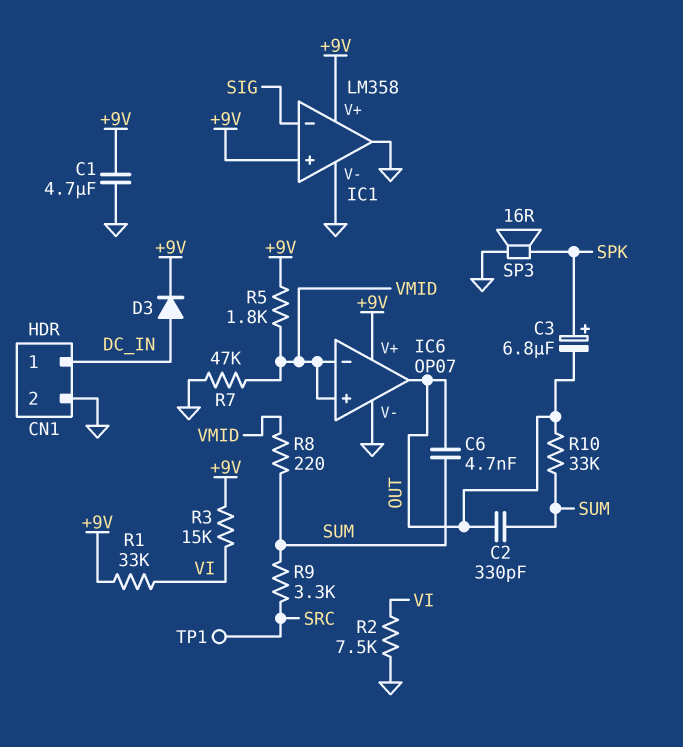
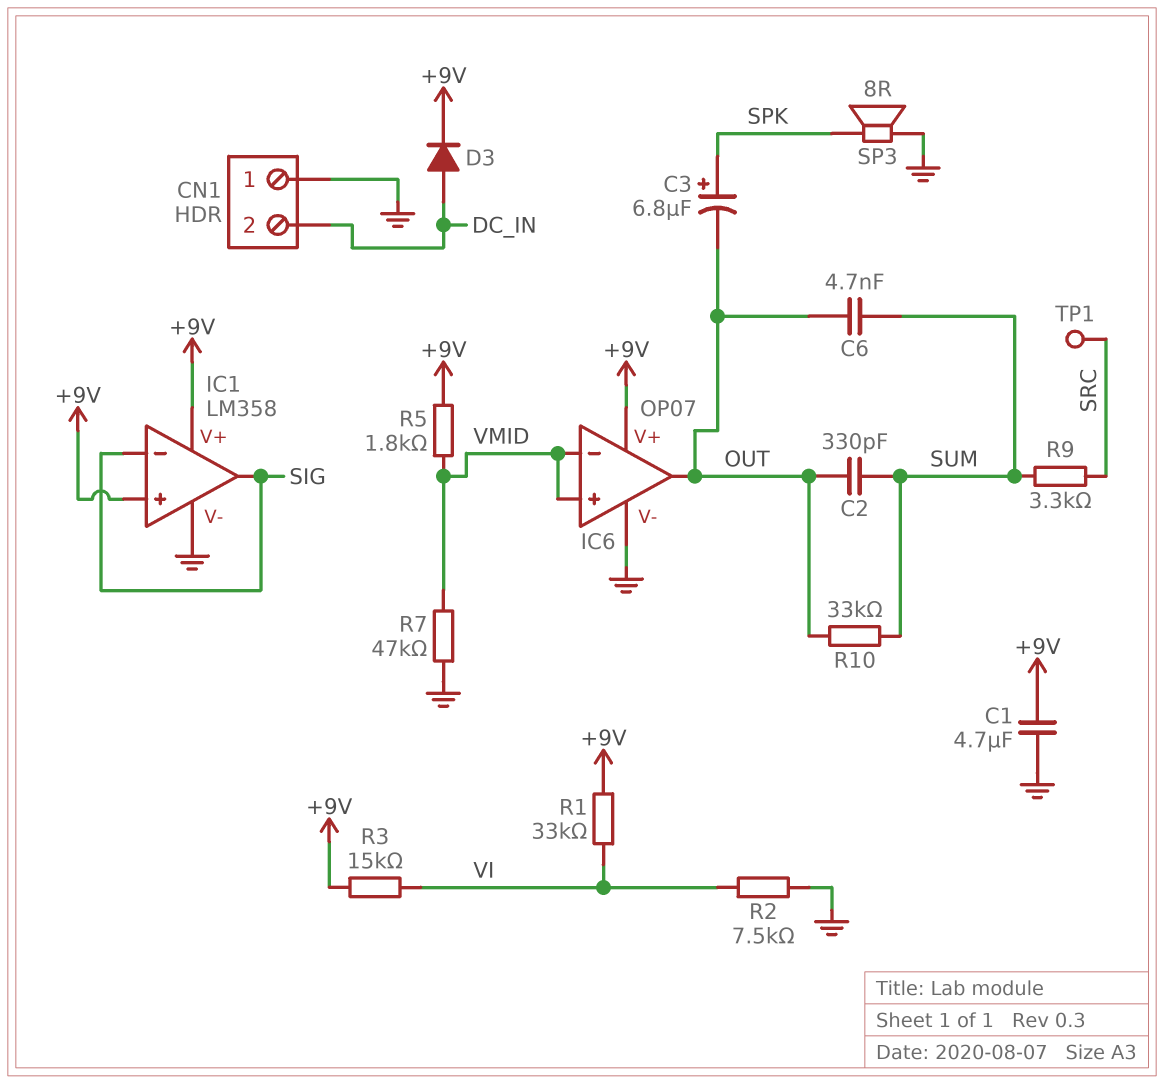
CN1 pin 1: DC_IN -> GND
CN1 pin 2: GND -> DC_IN
IC1 pin out: GND -> SIG
R8: 220 (SUM, VMID) -> none
SP3: speaker 16R (GND, SPK) -> speaker 8R (GND, SPK)

